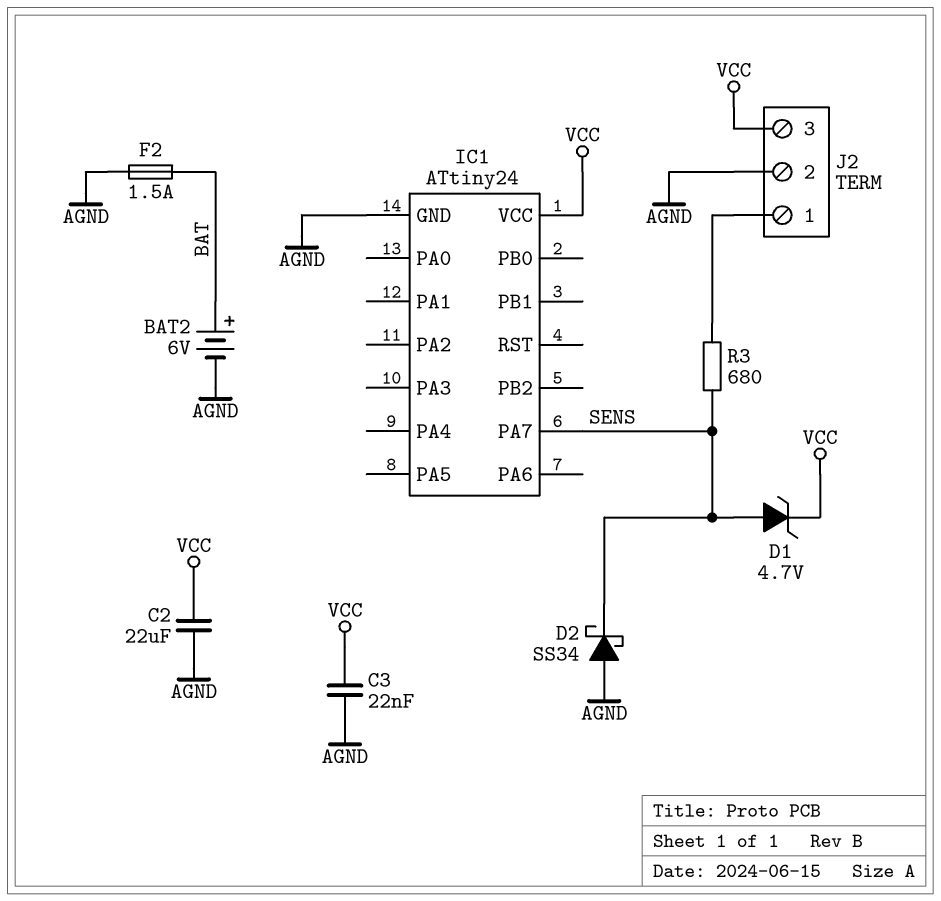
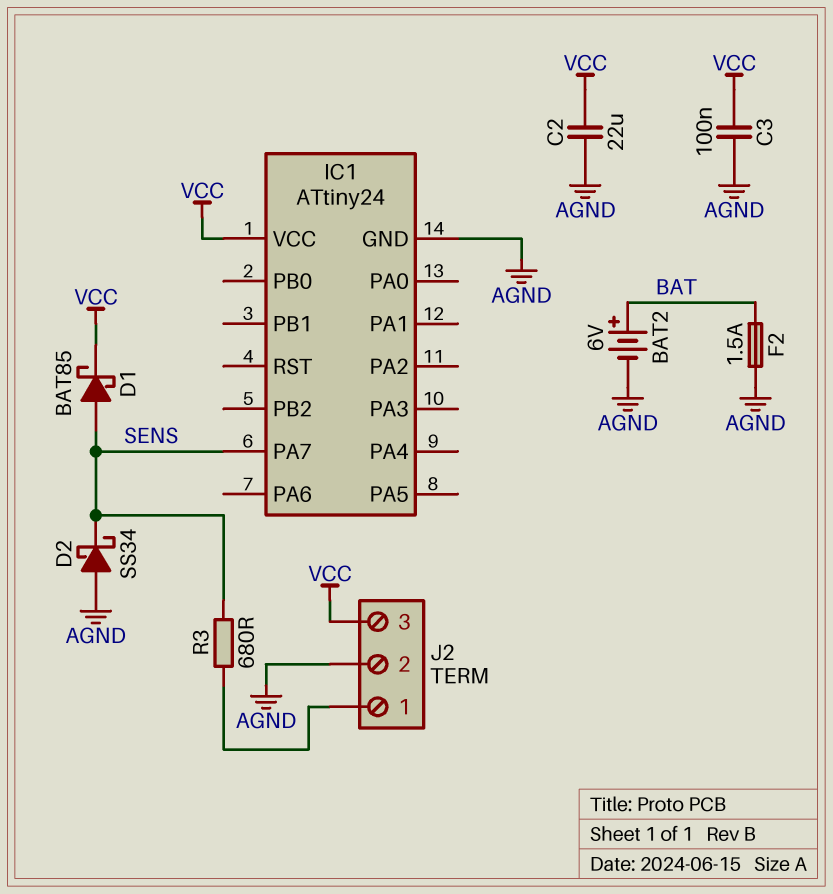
C3: 22nF (AGND, VCC) -> 100nF (AGND, VCC)
D1: zener 4.7V (A SENS, K VCC) -> schottky BAT85 (A SENS, K VCC)

